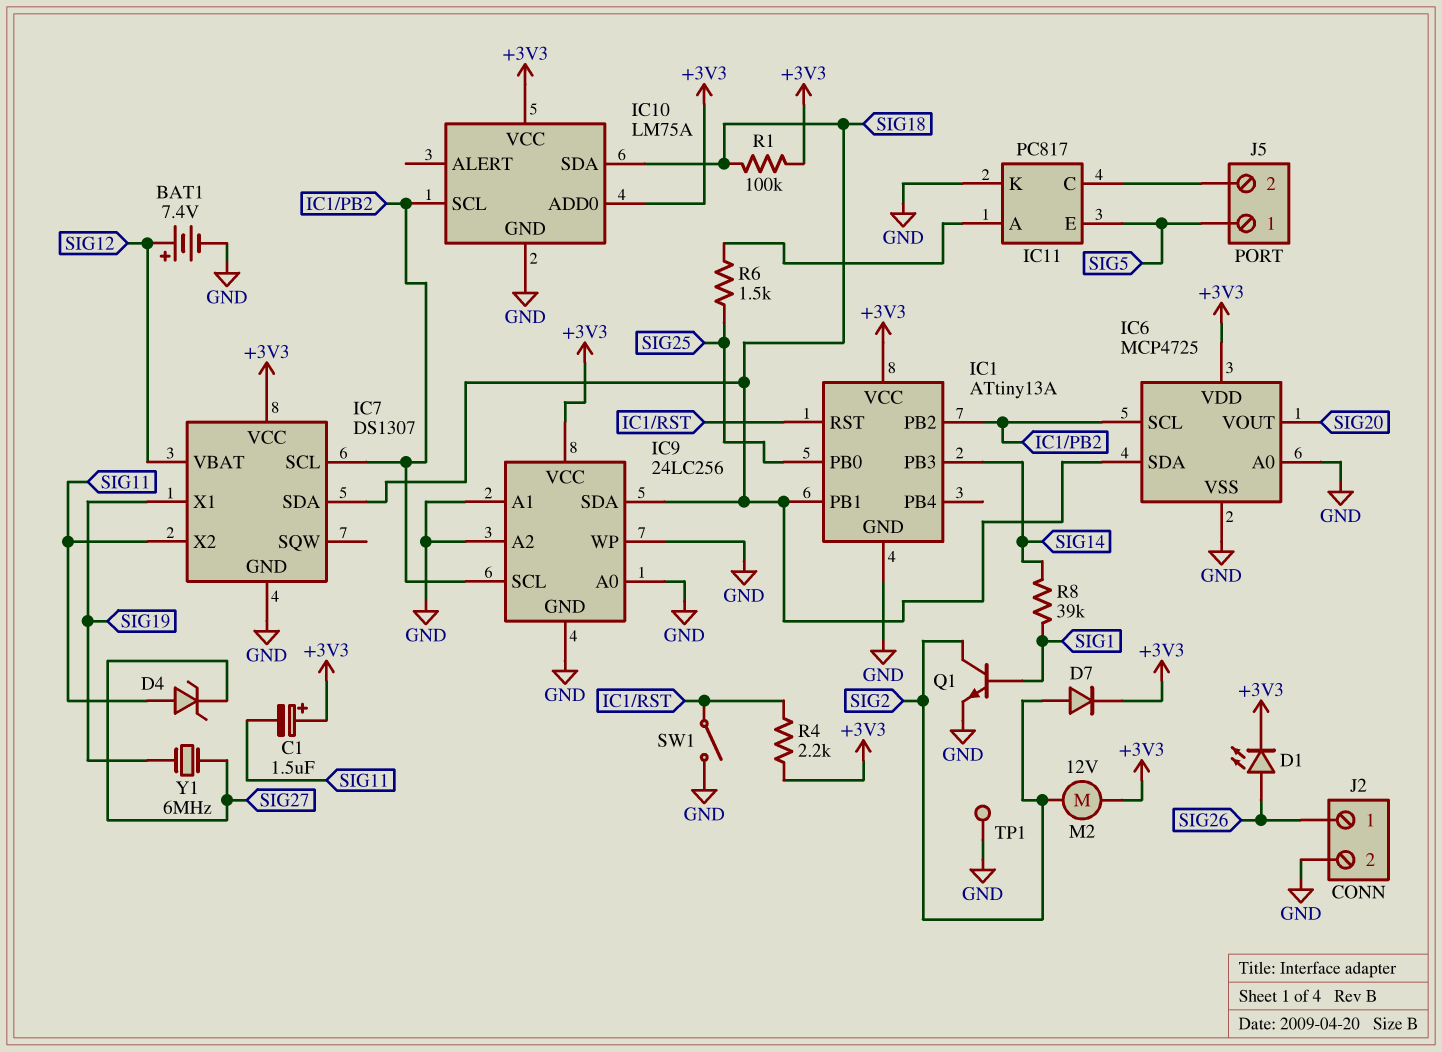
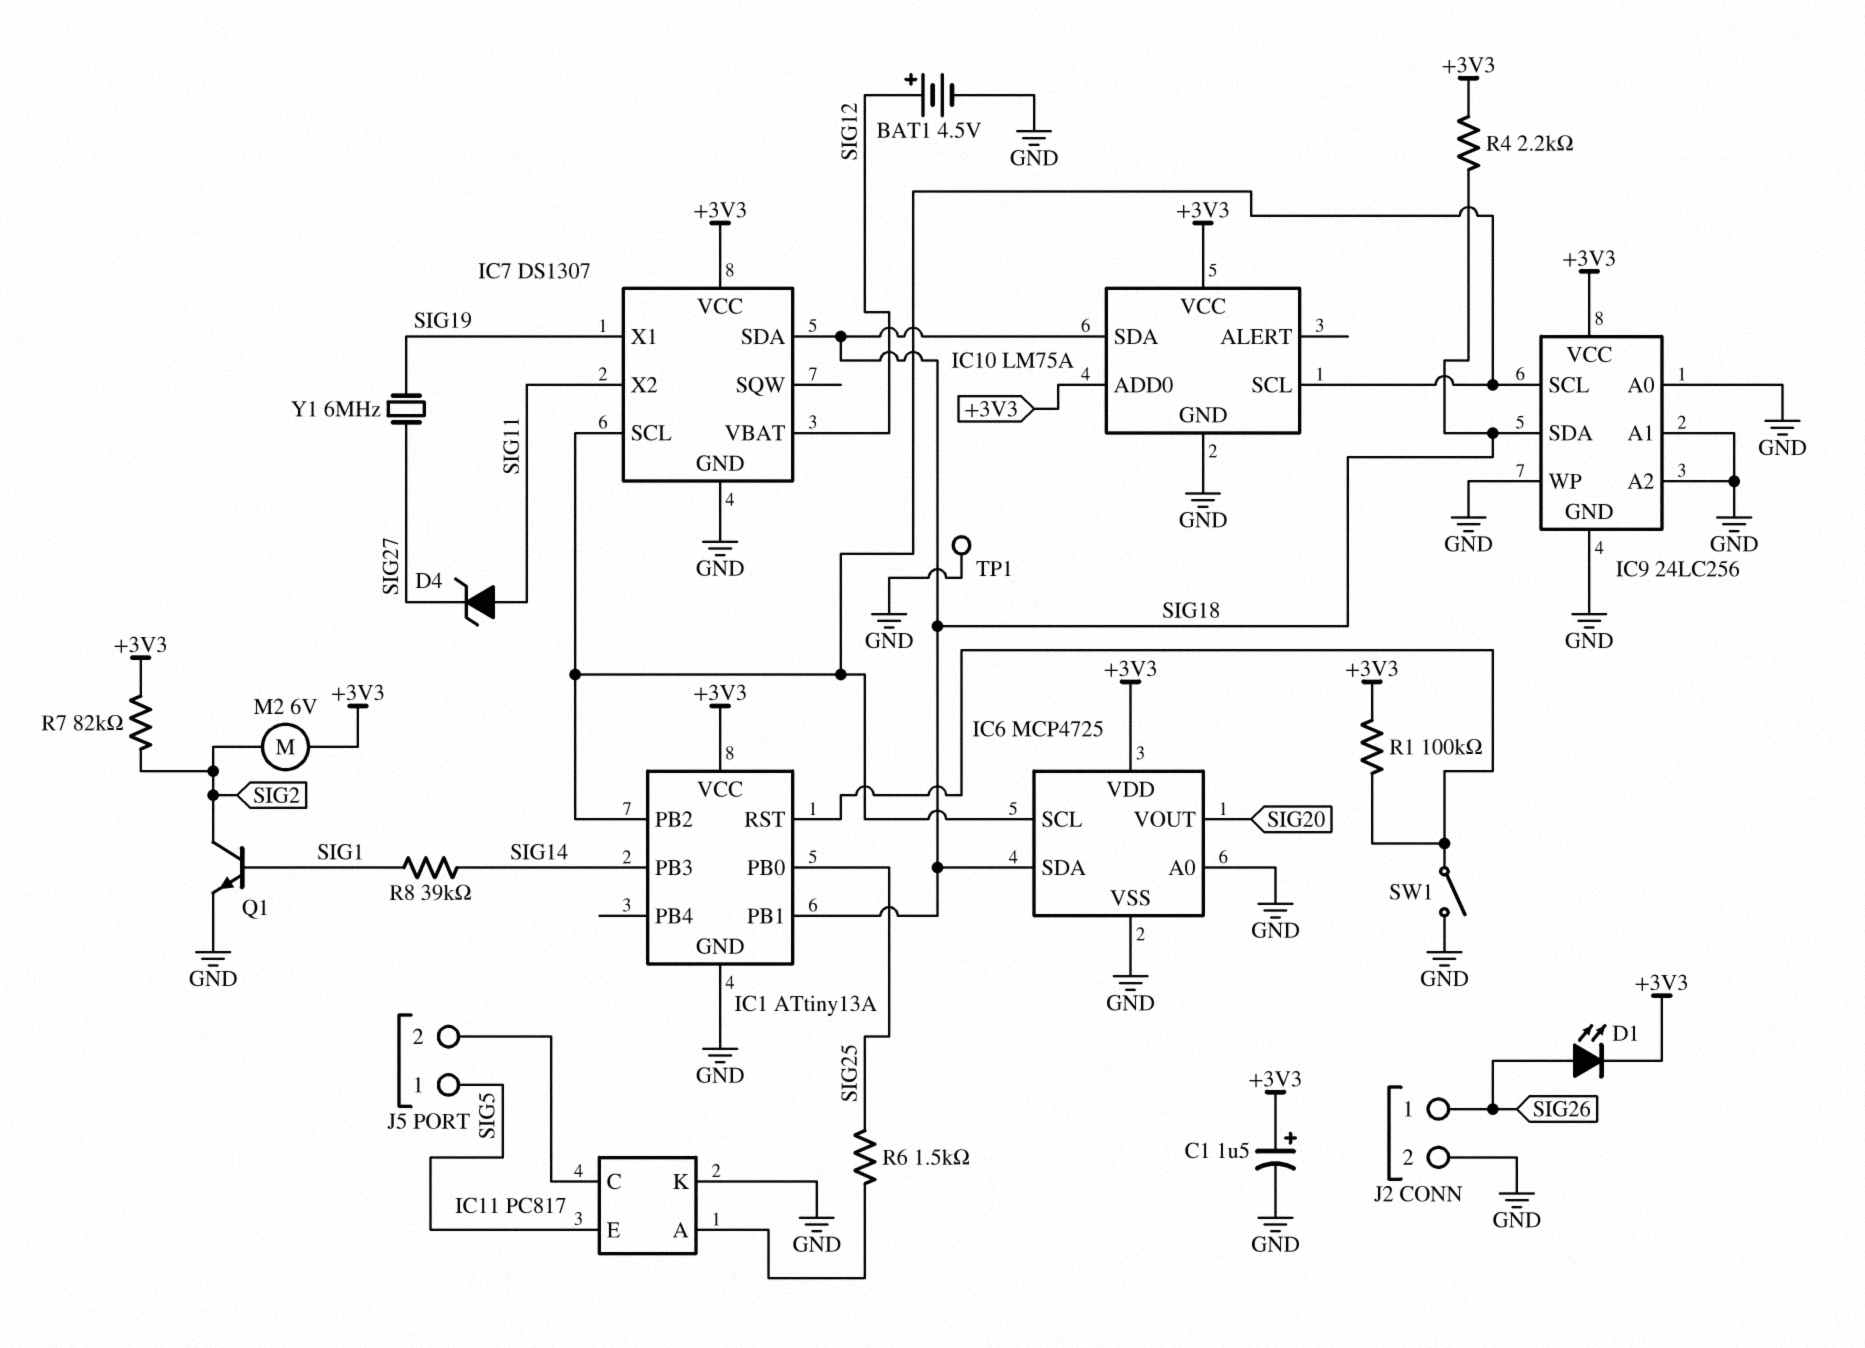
BAT1: 7.4V (plus SIG12, minus GND) -> 4.5V (plus SIG12, minus GND)
C1: 1.5uF (plus +3V3, minus SIG11) -> 1.5uF (plus +3V3, minus GND)
D7: diode (A SIG2, K +3V3) -> none
M2: motor 12V (+3V3, SIG2) -> motor 6V (+3V3, SIG2)
R1: 100k (+3V3, SIG18) -> 100k (+3V3, IC1/RST)
R4: 2.2k (+3V3, IC1/RST) -> 2.2k (+3V3, SIG18)
R7: none -> 82k (+3V3, SIG2)

